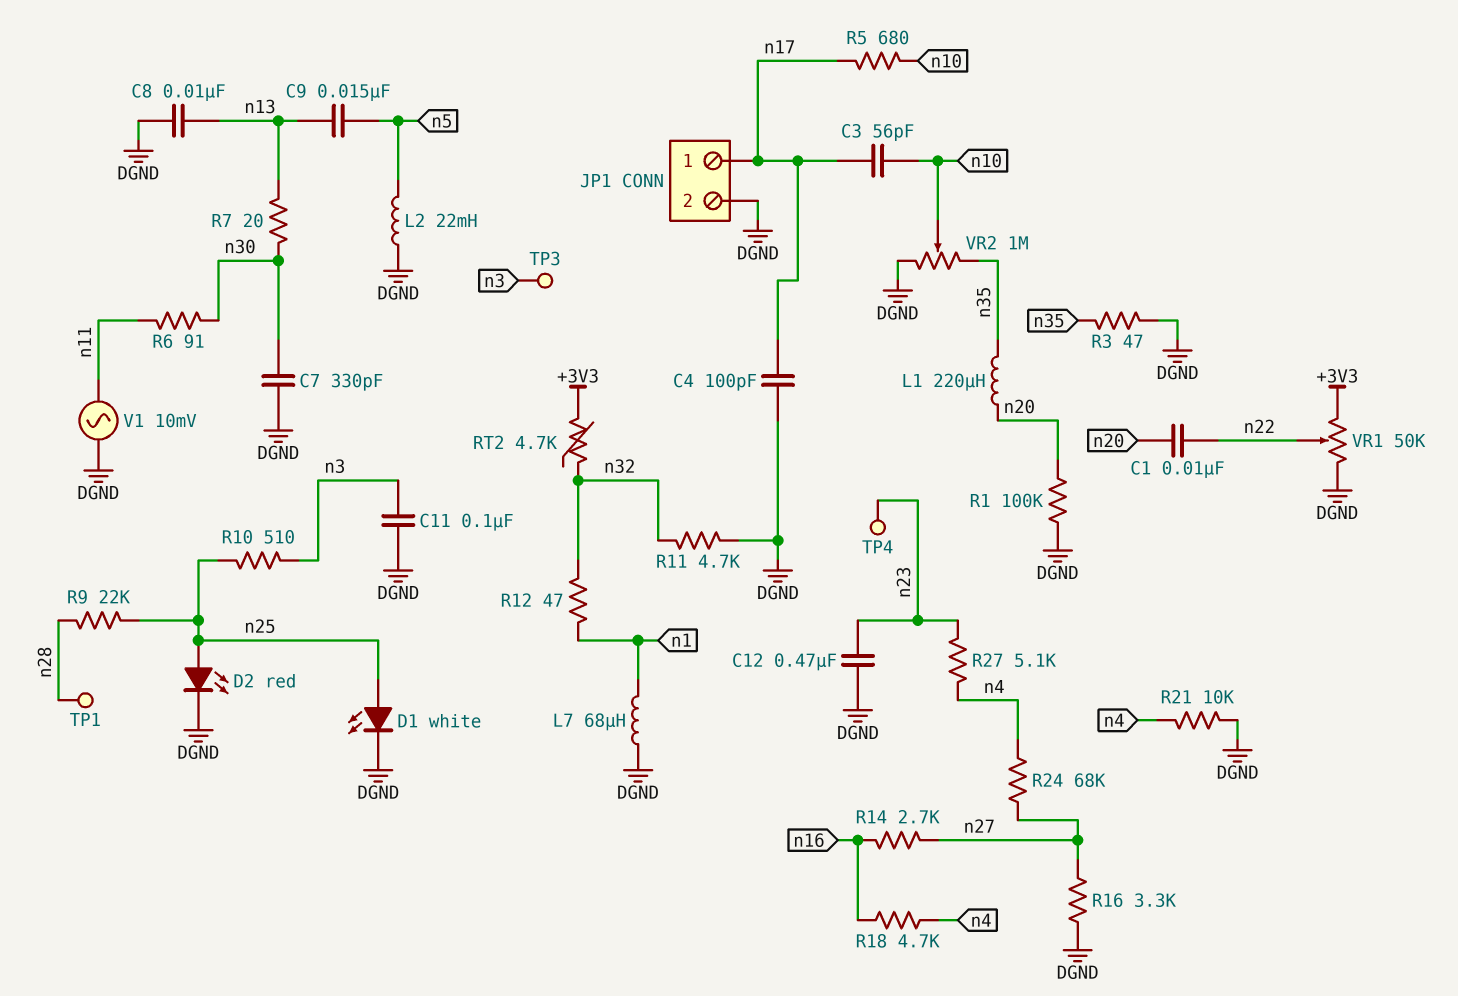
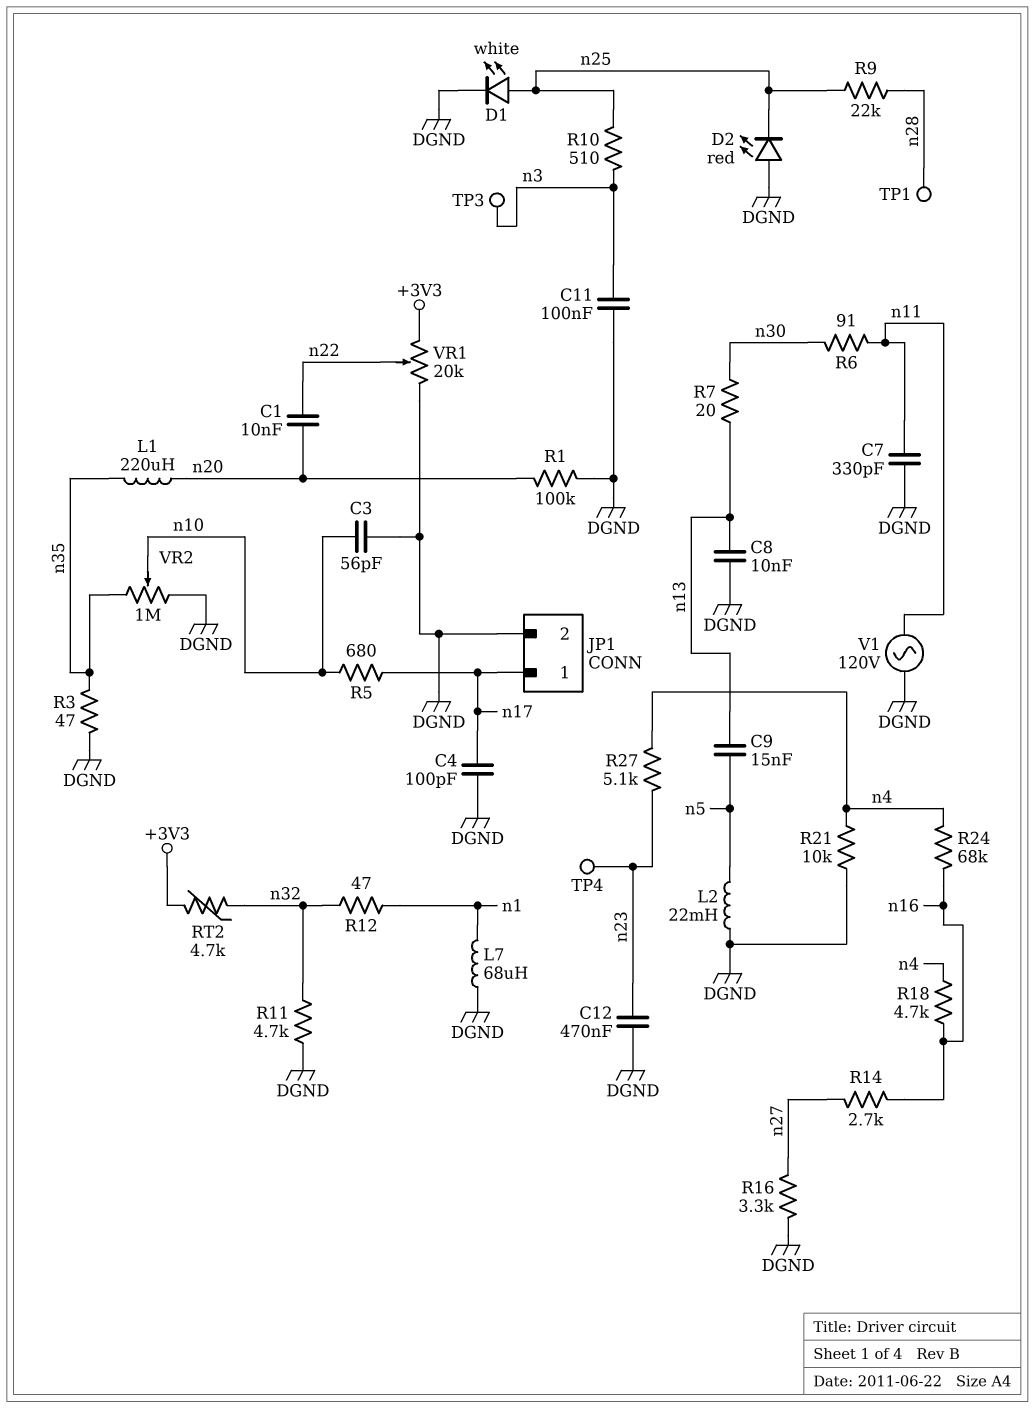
C3: 56pF (n10, n17) -> 56pF (DGND, n10)
C7: 330pF (DGND, n30) -> 330pF (DGND, n11)
D2: LED red (A n25, K DGND) -> LED red (A DGND, K n25)
R24: 68k (n4, n27) -> 68k (n4, n16)
V1: AC 10mV (DGND, n11) -> AC 120V (DGND, n11)
VR1: 50k (+3V3, DGND, wiper n22) -> 20k (+3V3, DGND, wiper n22)

